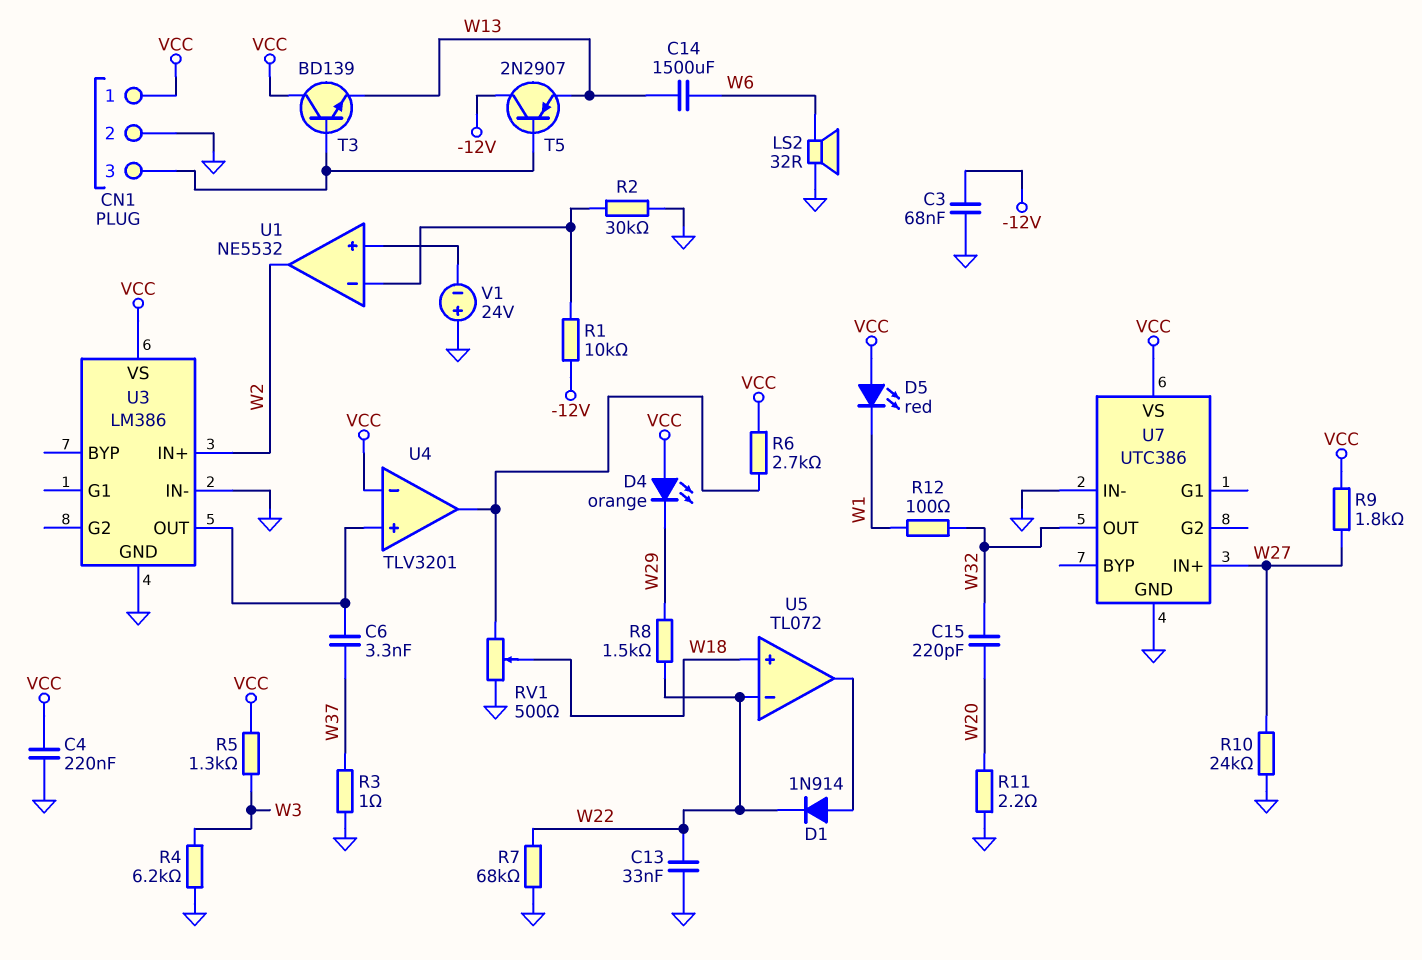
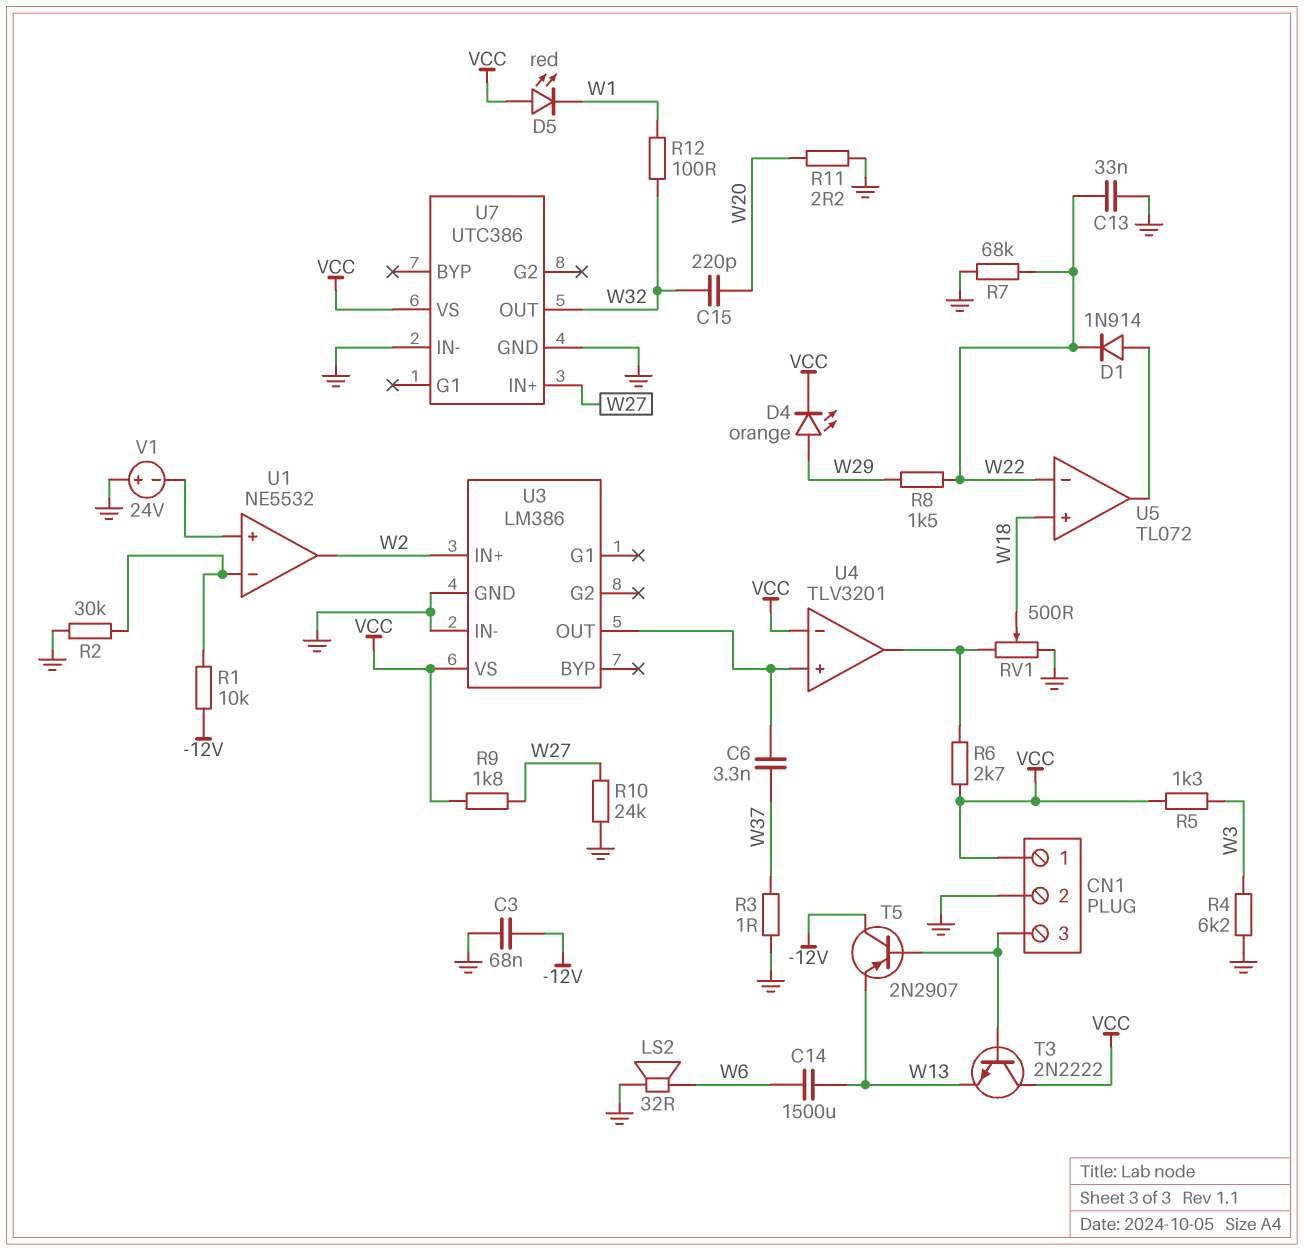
C4: 220nF (GND, VCC) -> none
D4: LED orange (A VCC, K W29) -> LED orange (A W29, K VCC)
T3: NPN BD139 (B CN1/3, C VCC, E W13) -> NPN 2N2222 (B CN1/3, C VCC, E W13)

